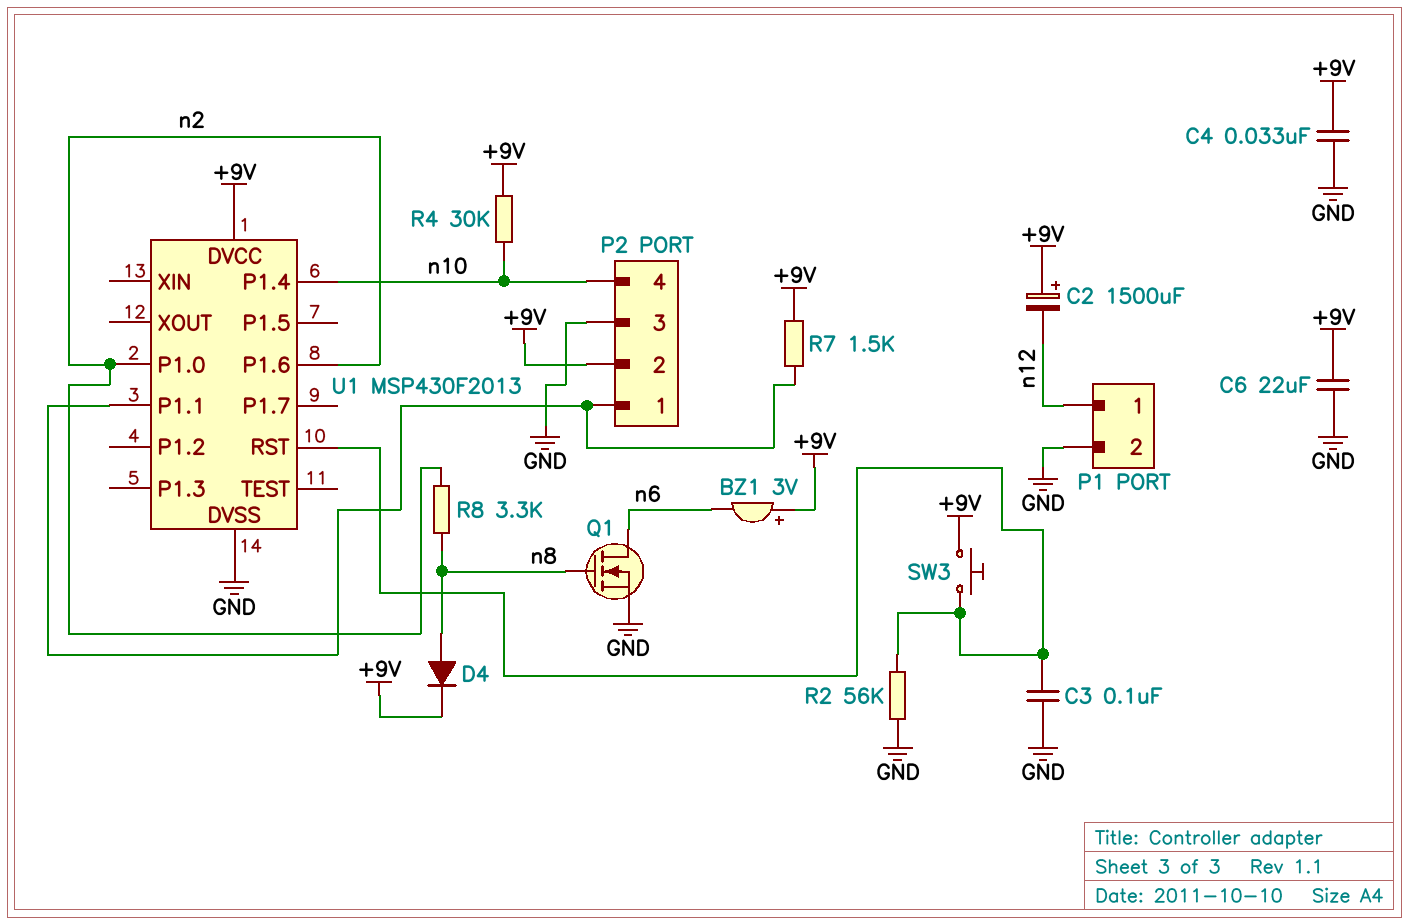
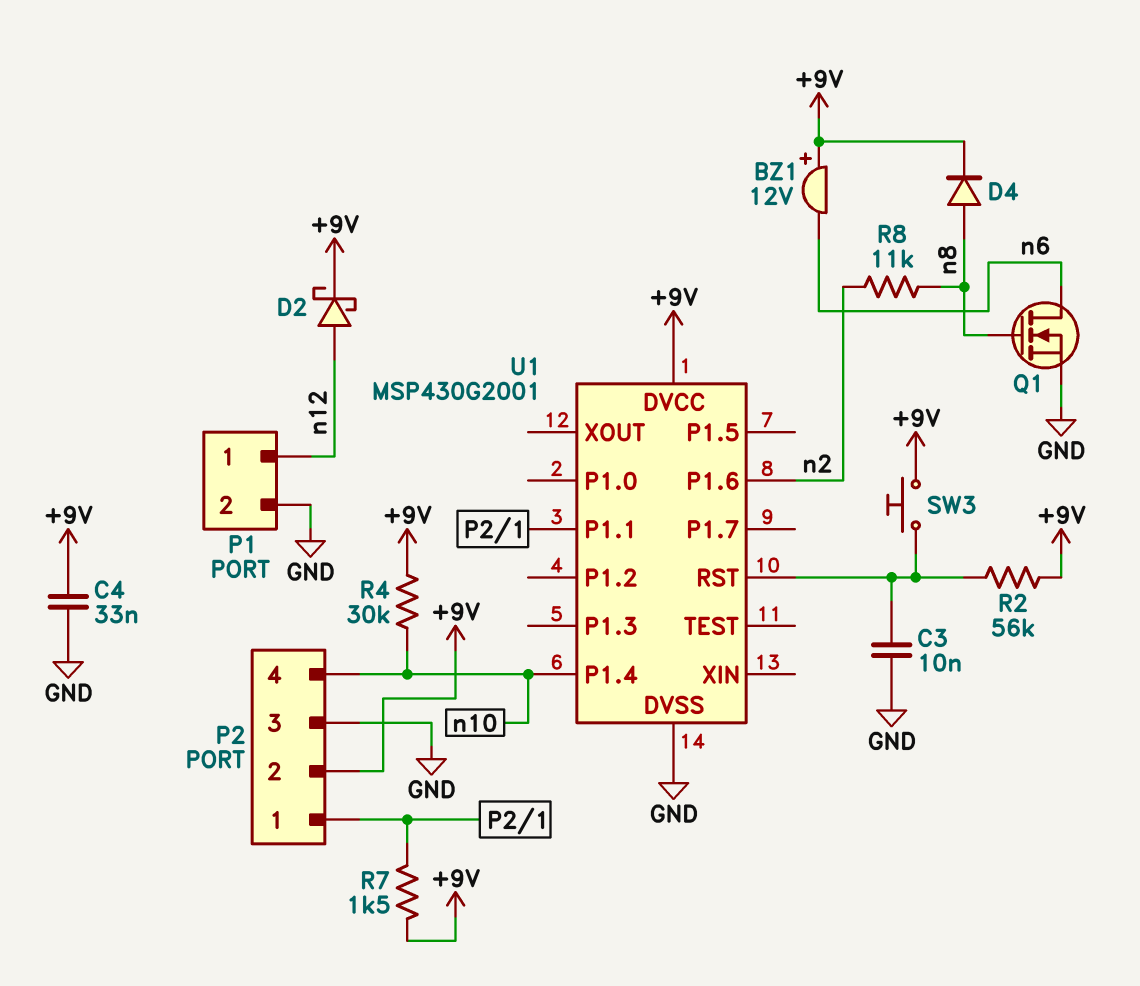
BZ1: buzzer 3V (plus +9V, minus n6) -> buzzer 12V (plus +9V, minus n6)
C2: 1500uF (plus +9V, minus n12) -> none
C3: 100nF (GND, U1/RST) -> 10nF (GND, U1/RST)
C6: 22uF (+9V, GND) -> none
D2: none -> schottky (A n12, K +9V)
R2: 56k (GND, U1/RST) -> 56k (+9V, U1/RST)
R8: 3.3k (n2, n8) -> 11k (n2, n8)
U1: MSP430F2013 -> MSP430G2001
U1 pin P1.0: n2 -> none

